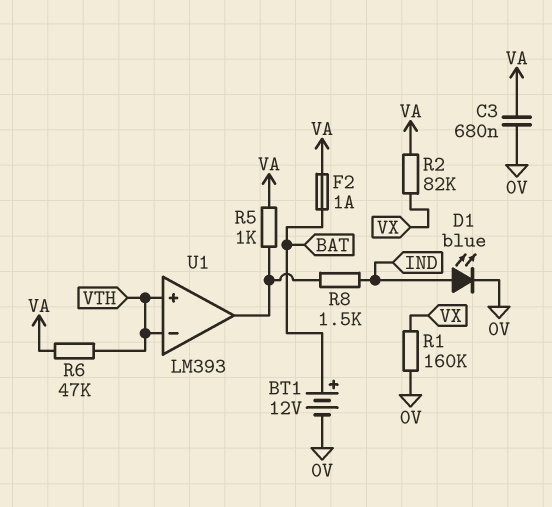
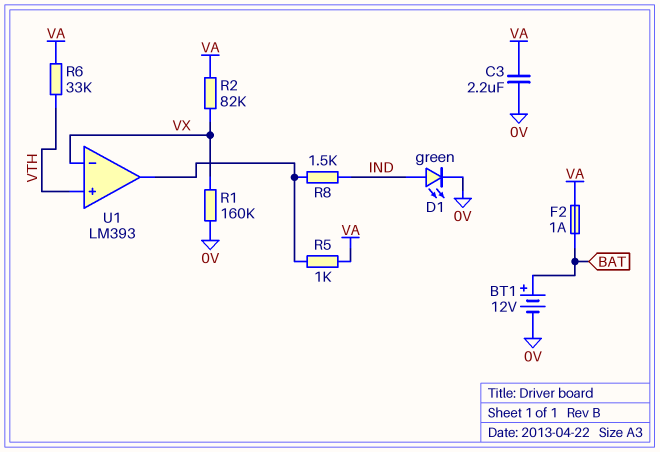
C3: 680nF (0V, VA) -> 2.2uF (0V, VA)
D1: LED blue (A IND, K 0V) -> LED green (A IND, K 0V)
R6: 47k (VA, VTH) -> 33k (VA, VTH)
U1 pin in-: VTH -> VX

